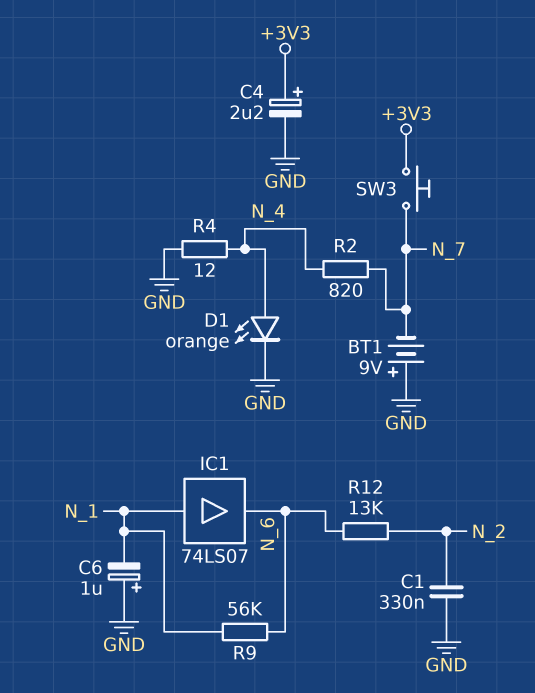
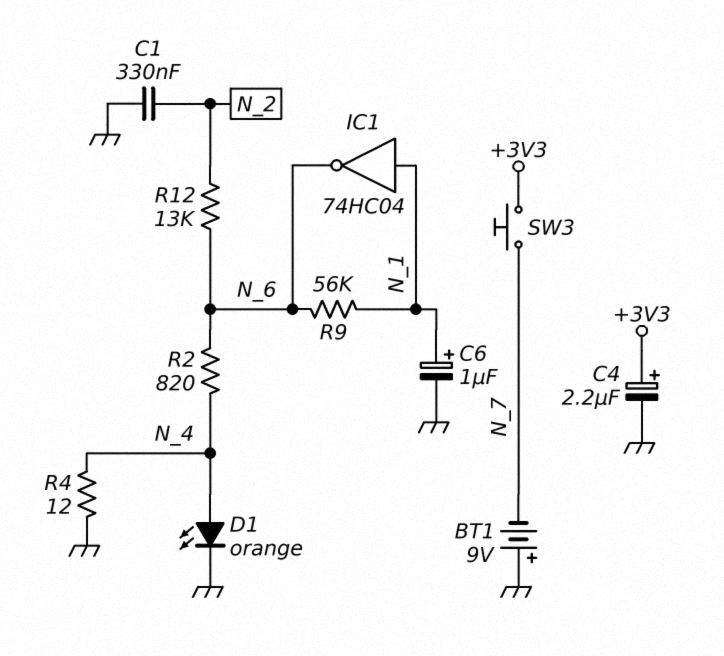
C6: 1uF (plus GND, minus N_1) -> 1uF (plus N_1, minus GND)
IC1: buffer 74LS07 (in N_1, out N_6) -> NOT 74HC04 (in N_1, out N_6)
R2: 820 (N_4, N_7) -> 820 (N_4, N_6)

